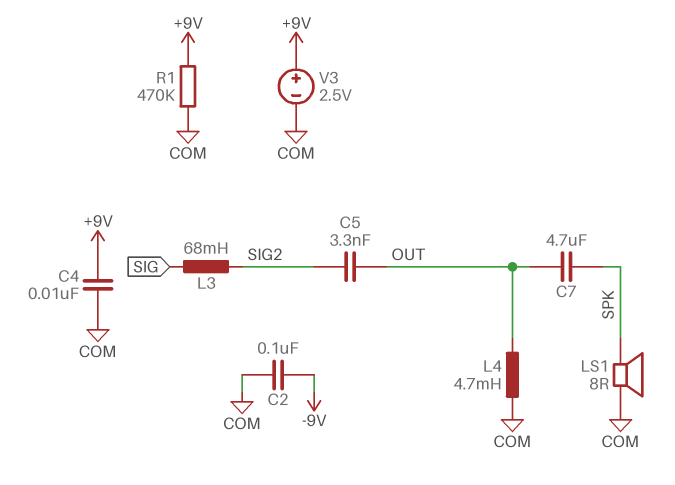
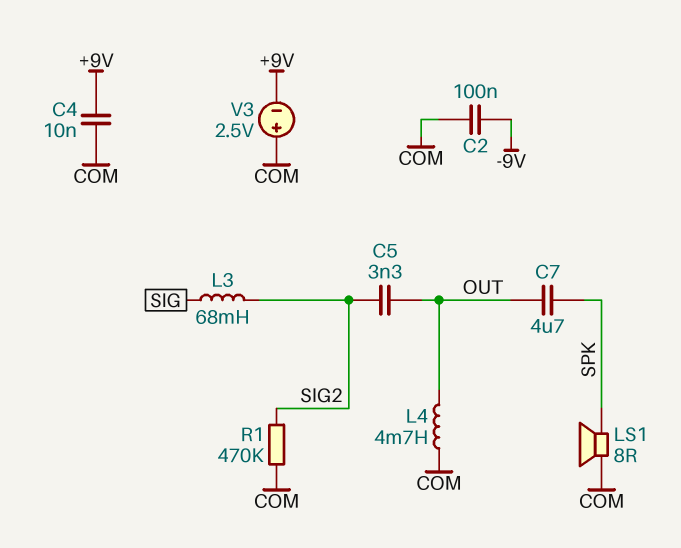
R1: 470k (+9V, COM) -> 470k (COM, SIG2)
V3: 2.5V (plus +9V, minus COM) -> 2.5V (plus COM, minus +9V)

